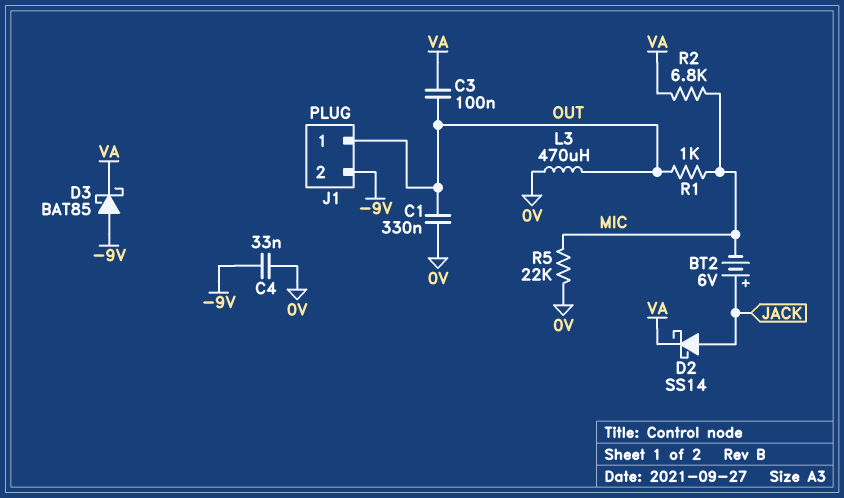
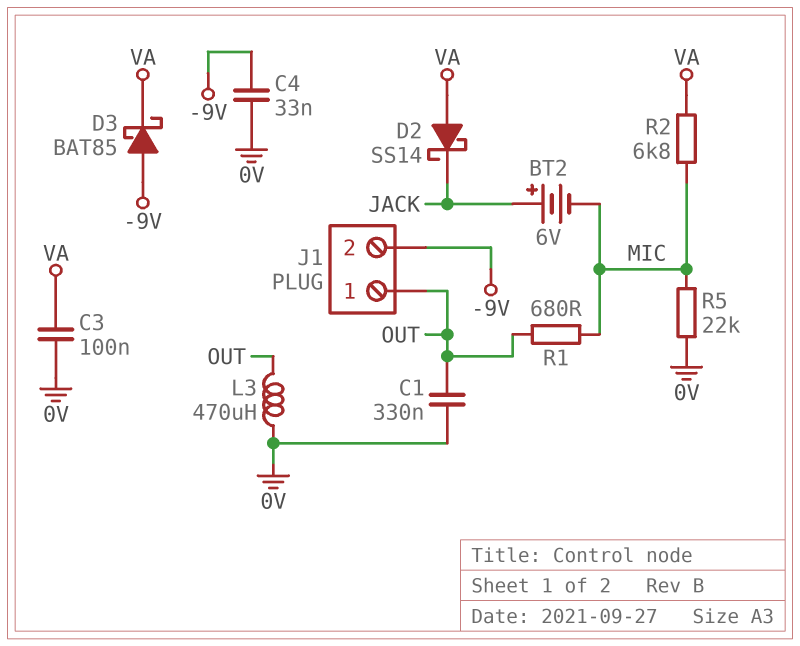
C3: 100nF (OUT, VA) -> 100nF (0V, VA)
D2: schottky SS14 (A JACK, K VA) -> schottky SS14 (A VA, K JACK)
R1: 1k (MIC, OUT) -> 680 (MIC, OUT)

